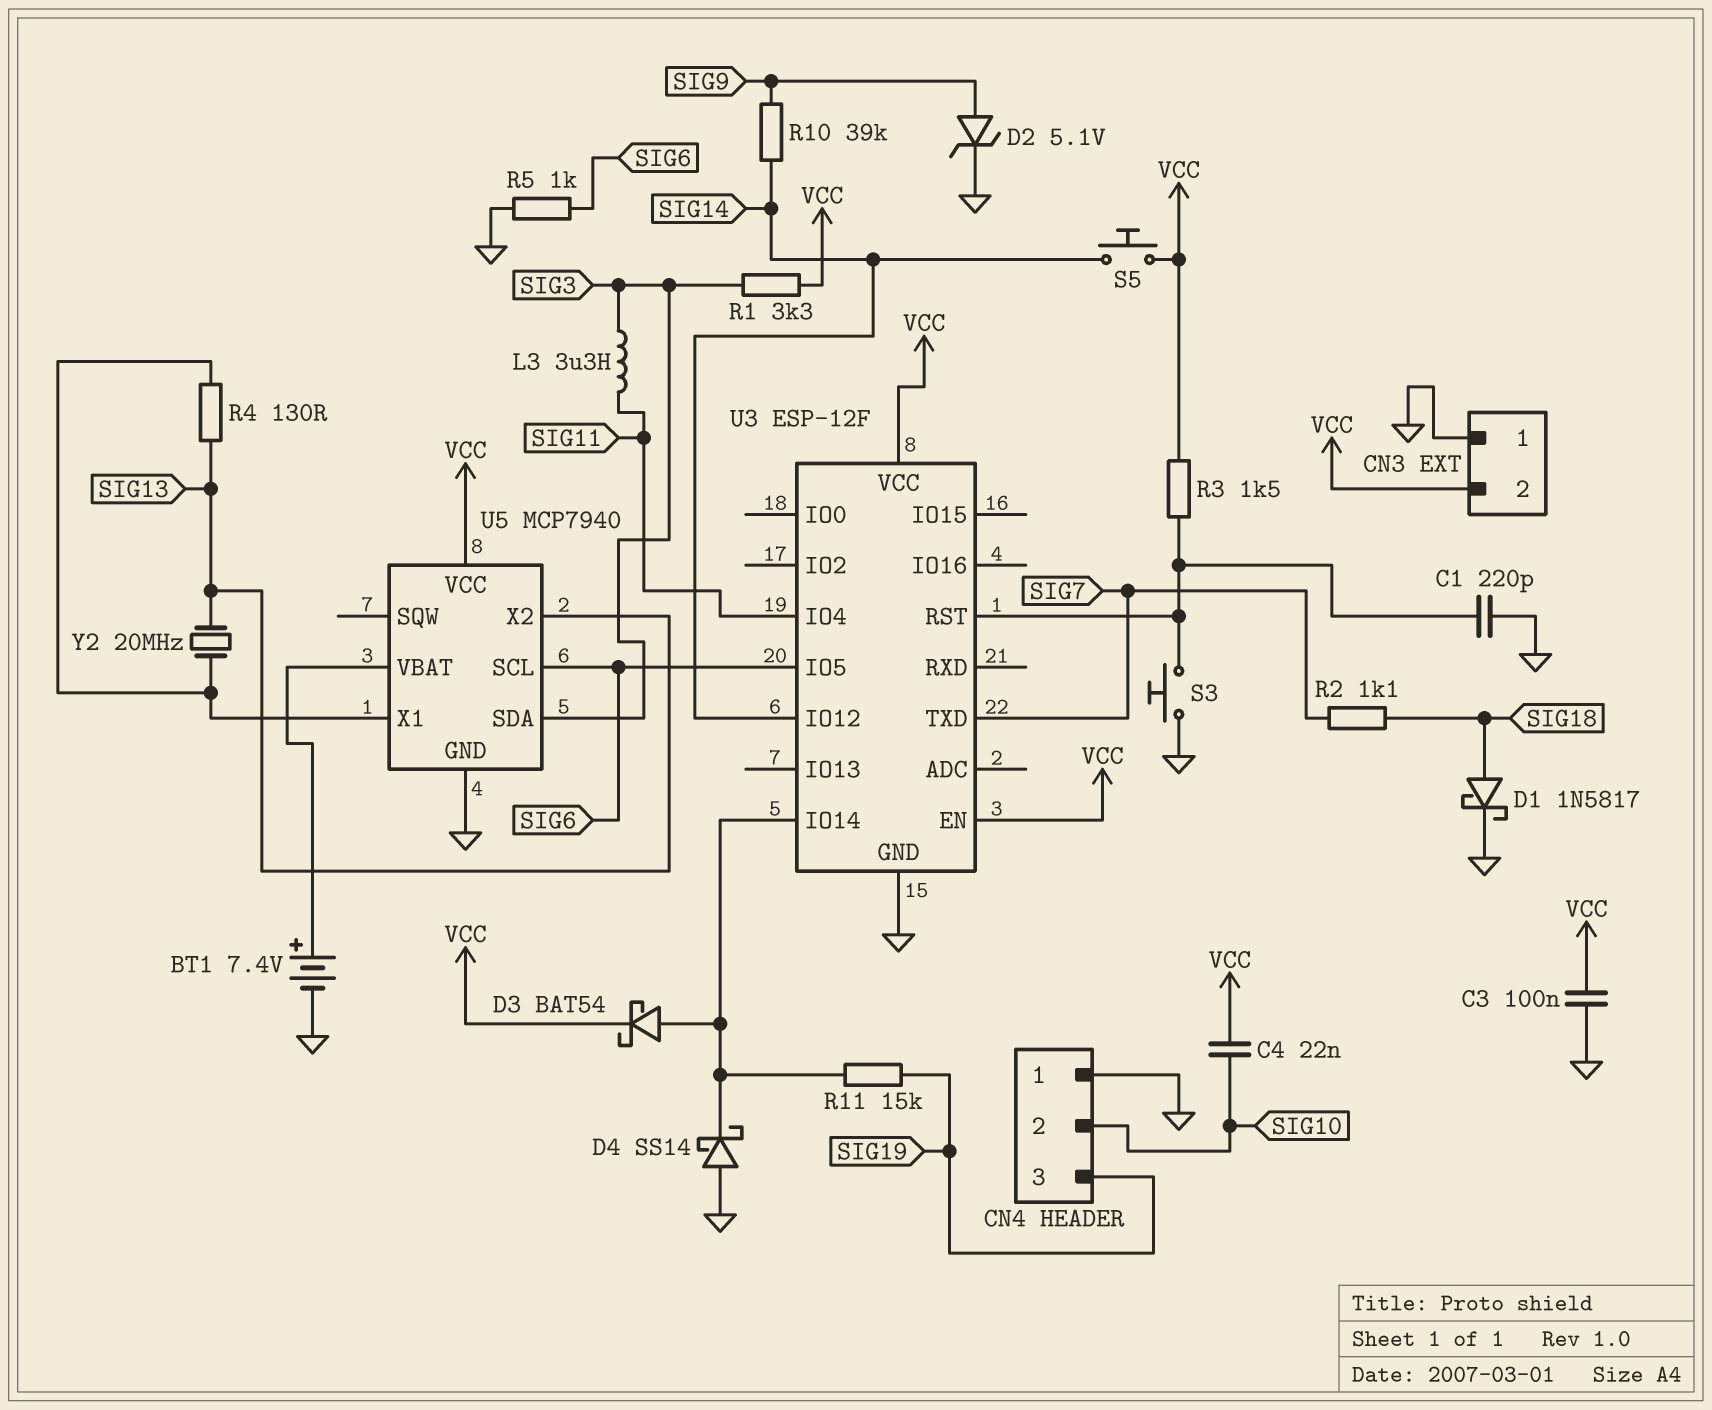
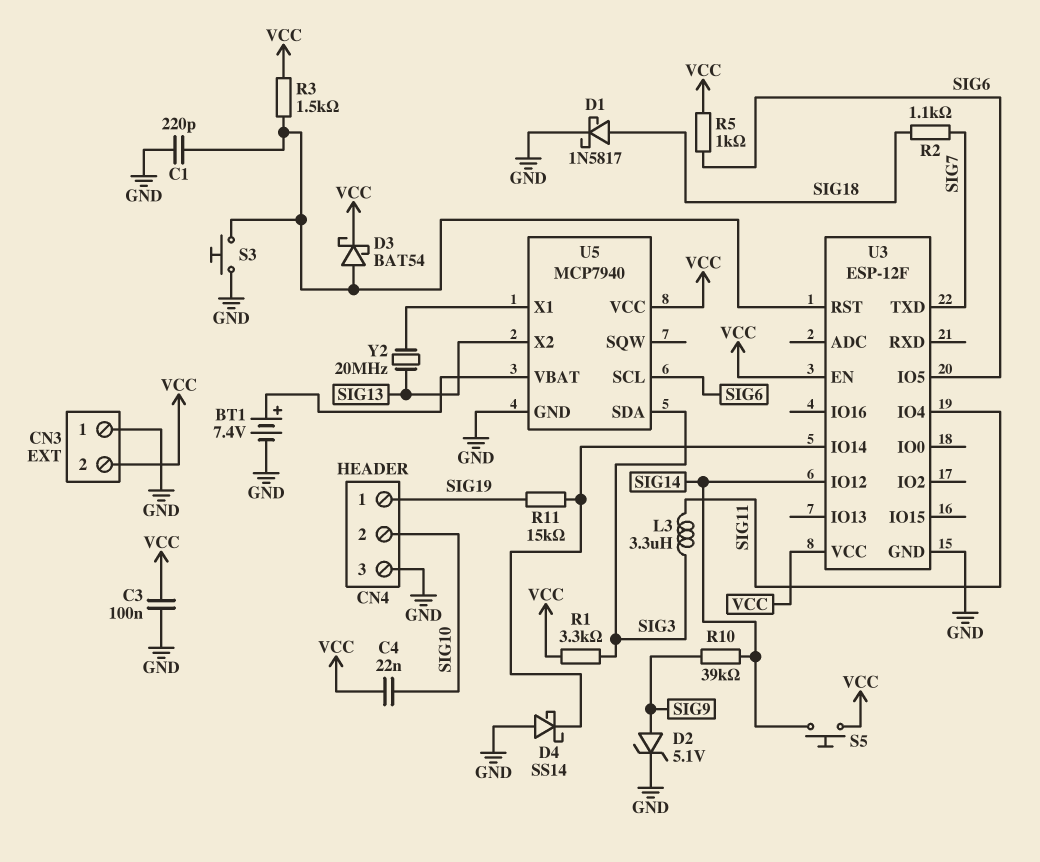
CN4 pin 1: GND -> SIG19
CN4 pin 3: SIG19 -> GND
D3: schottky BAT54 (A U3/IO14, K VCC) -> schottky BAT54 (A U3/RST, K VCC)
R4: 130 (SIG13, U5/X1) -> none
R5: 1k (GND, SIG6) -> 1k (SIG6, VCC)

